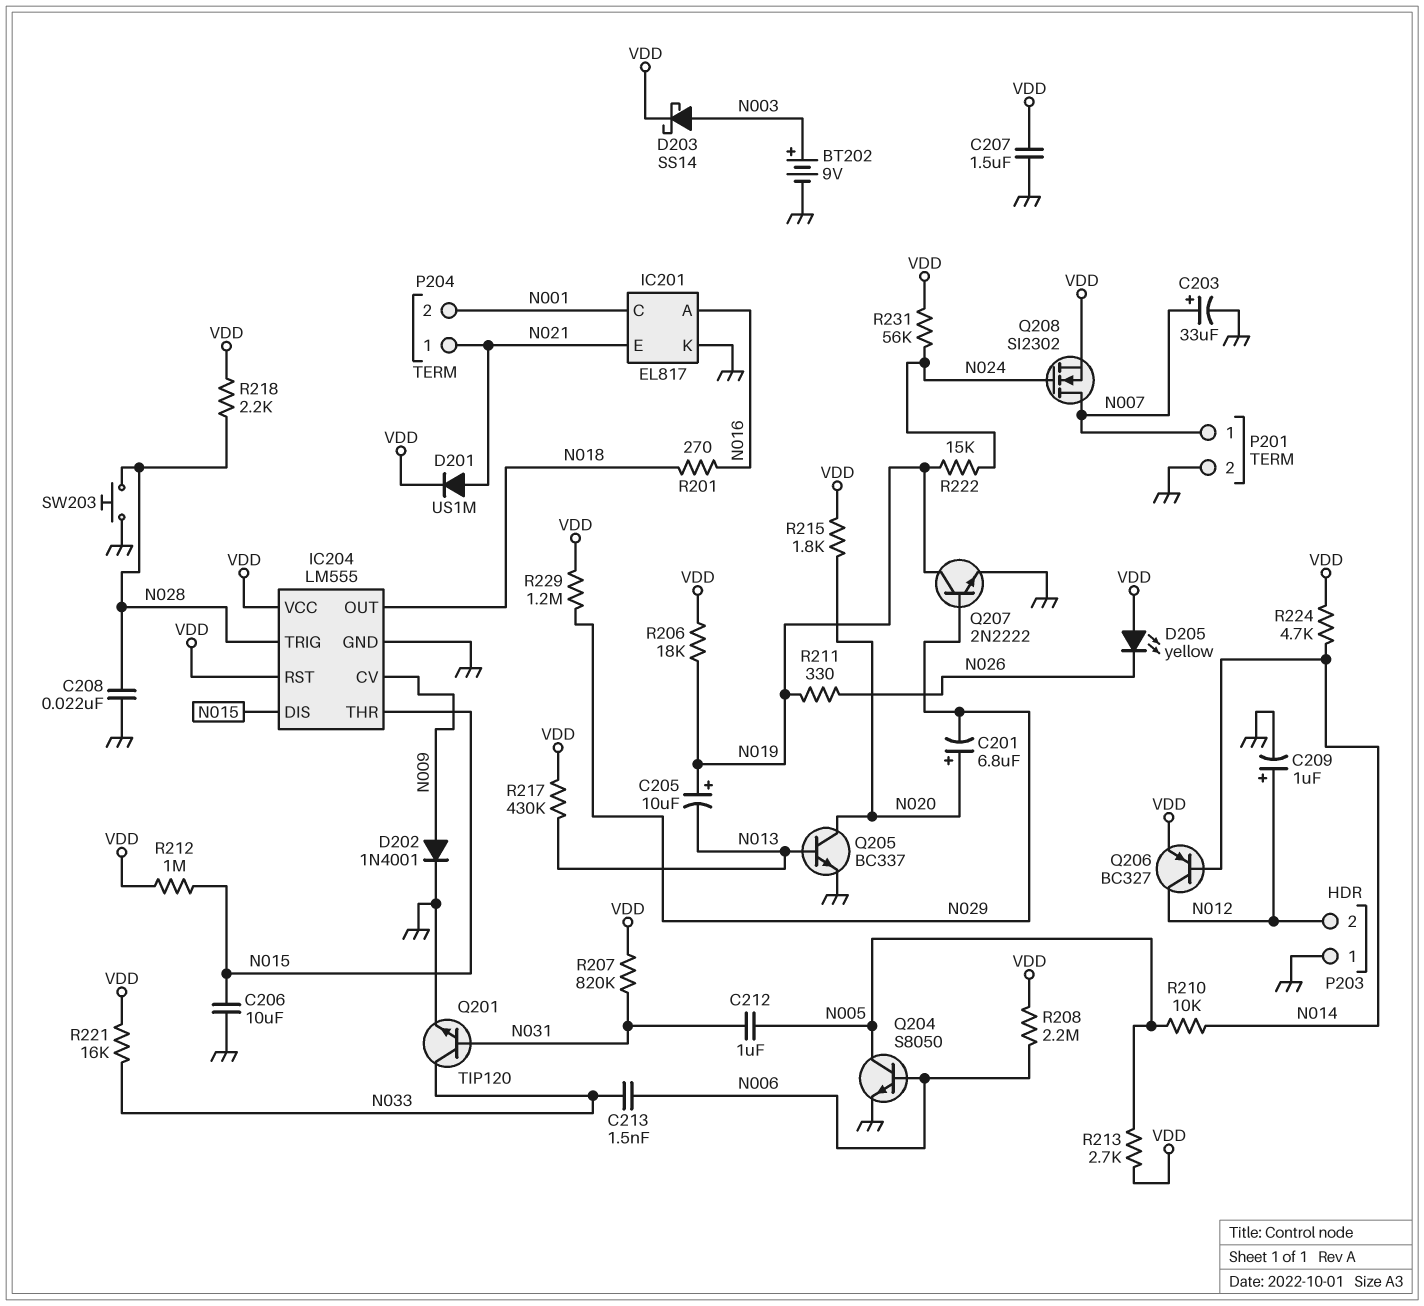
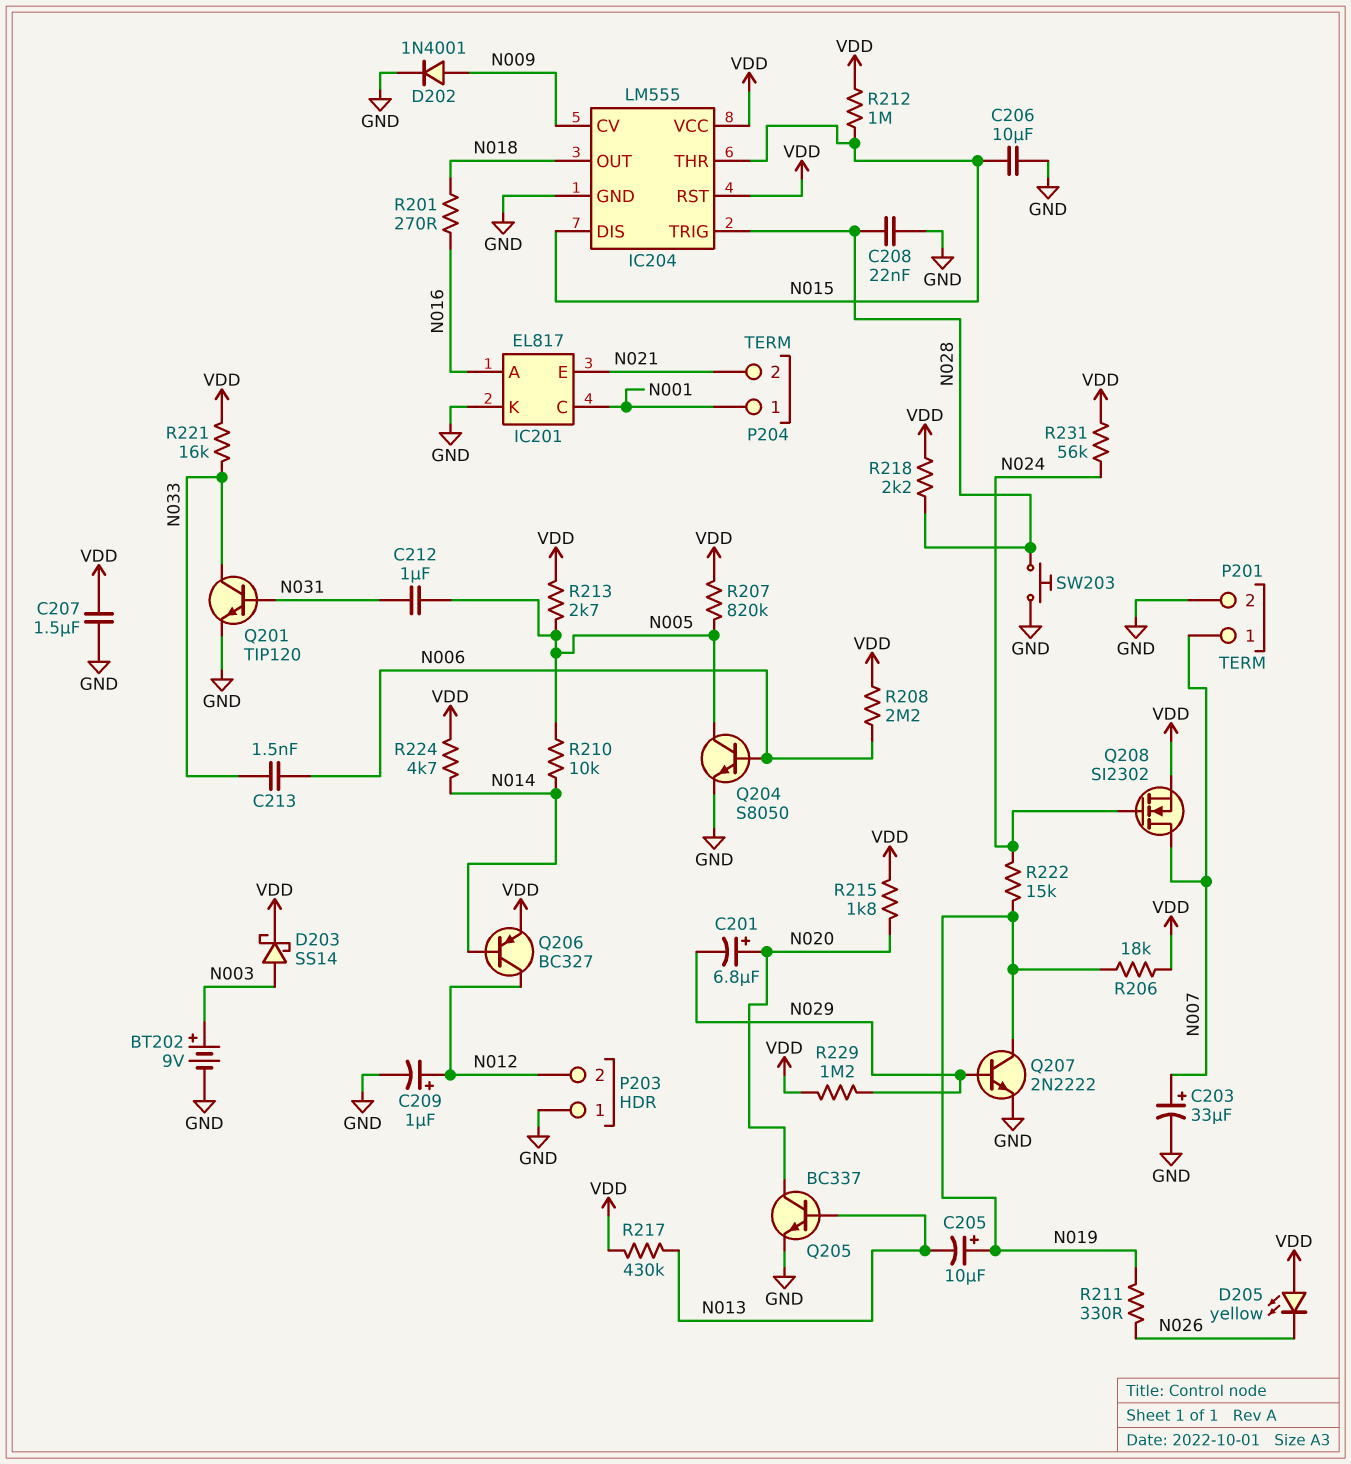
D201: diode US1M (A N021, K VDD) -> none
P204 pin 1: N021 -> N001
P204 pin 2: N001 -> N021
R207: 820k (N031, VDD) -> 820k (N005, VDD)

